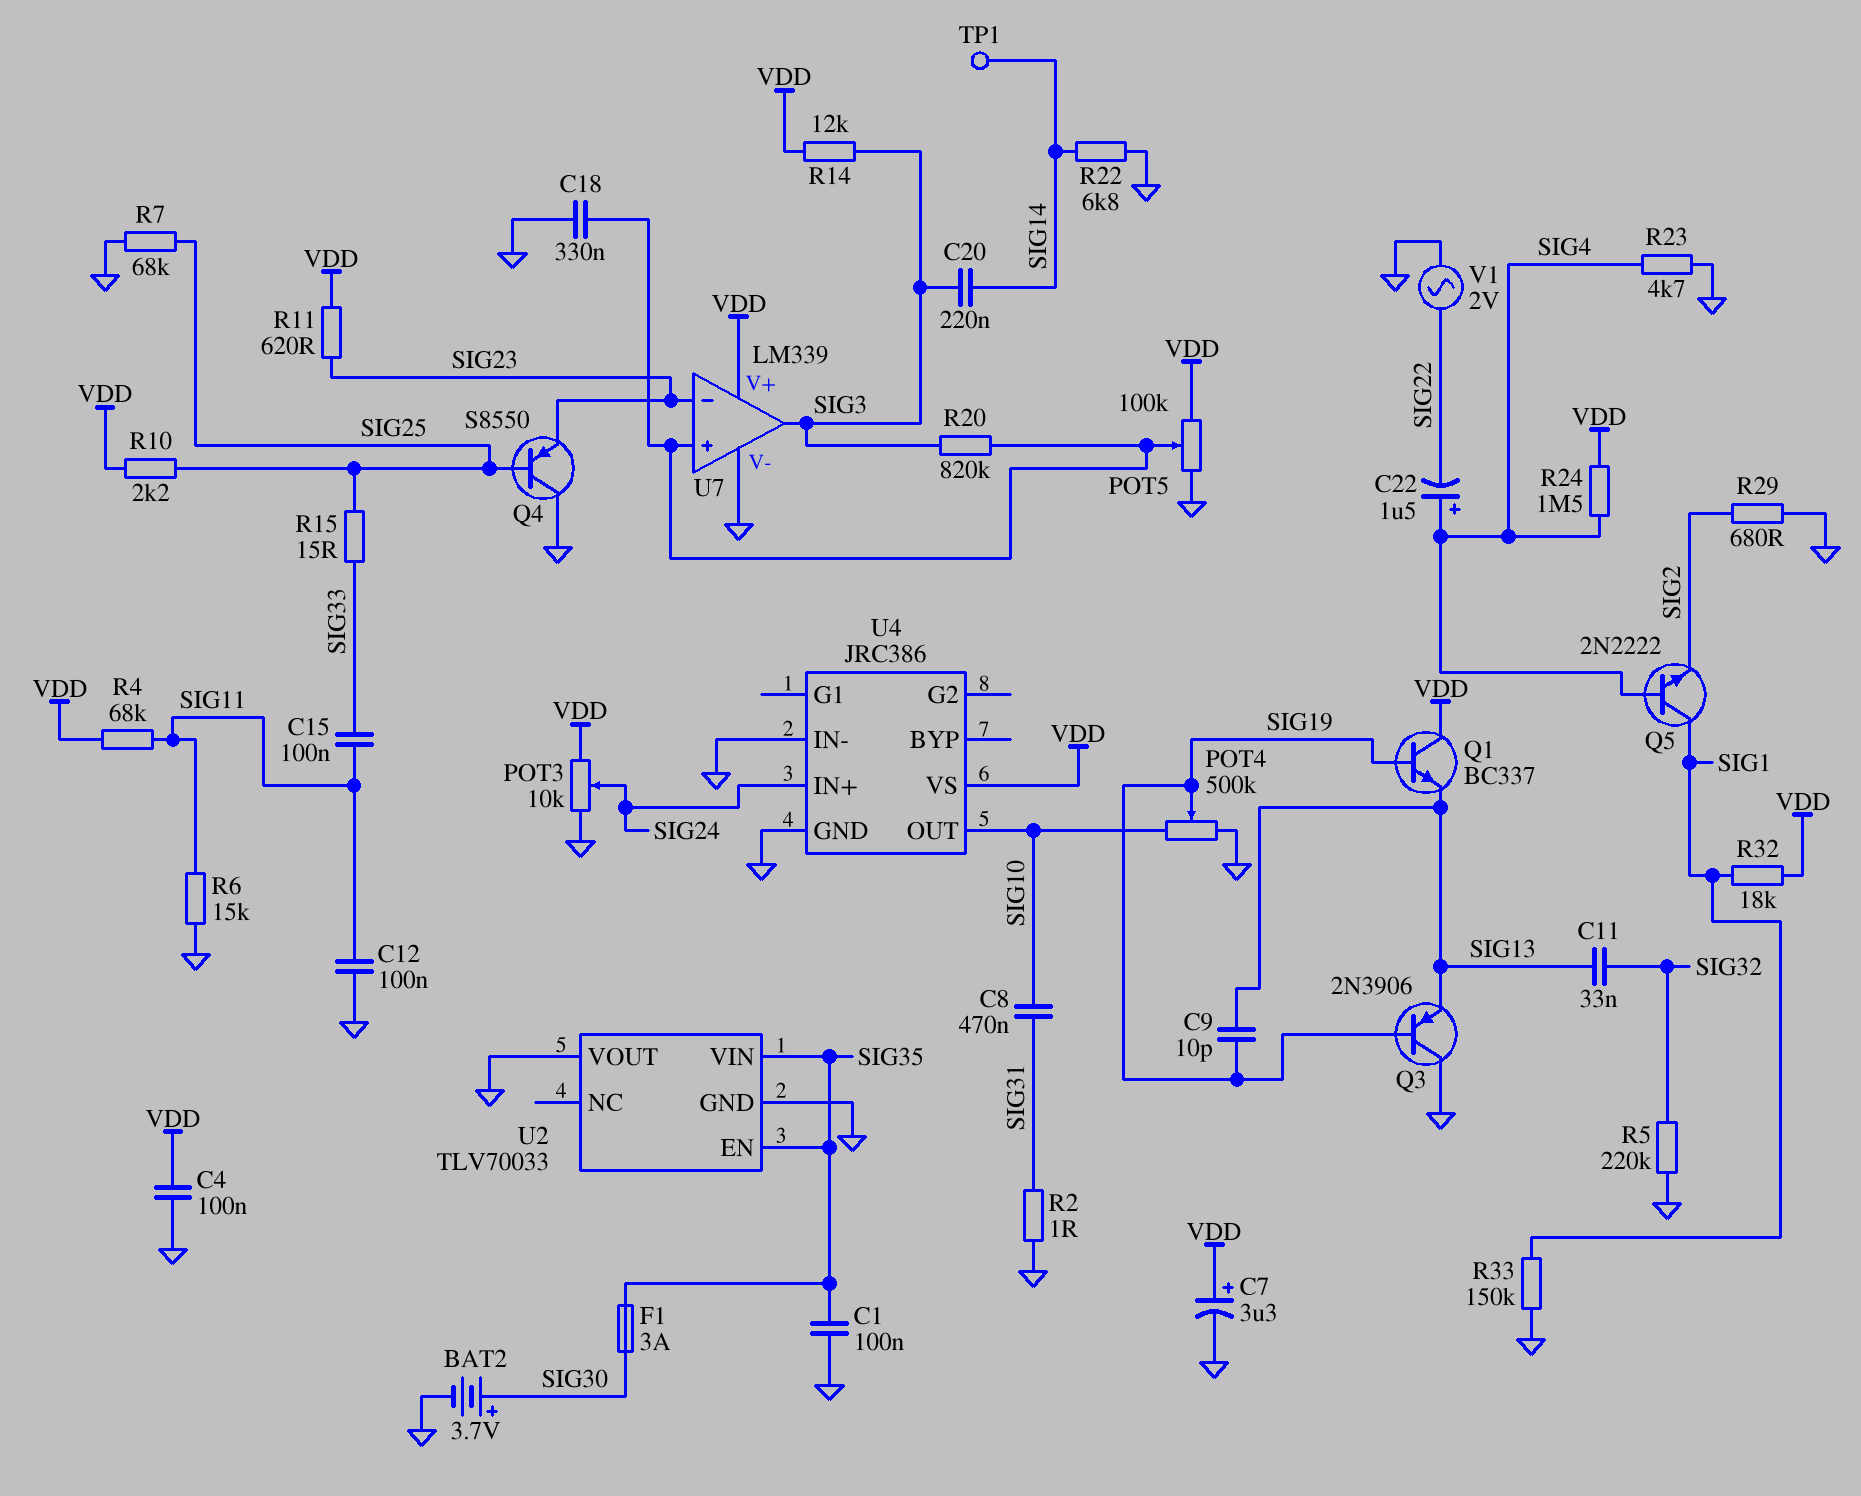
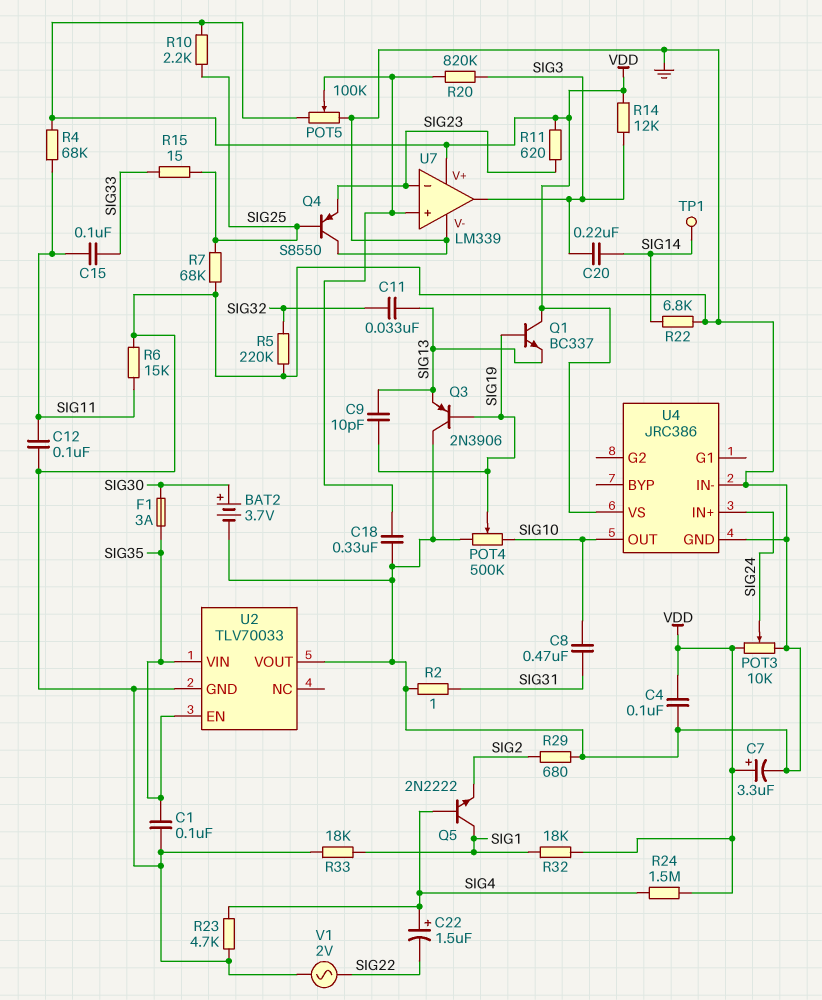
R33: 150k (GND, SIG1) -> 18k (GND, SIG1)

